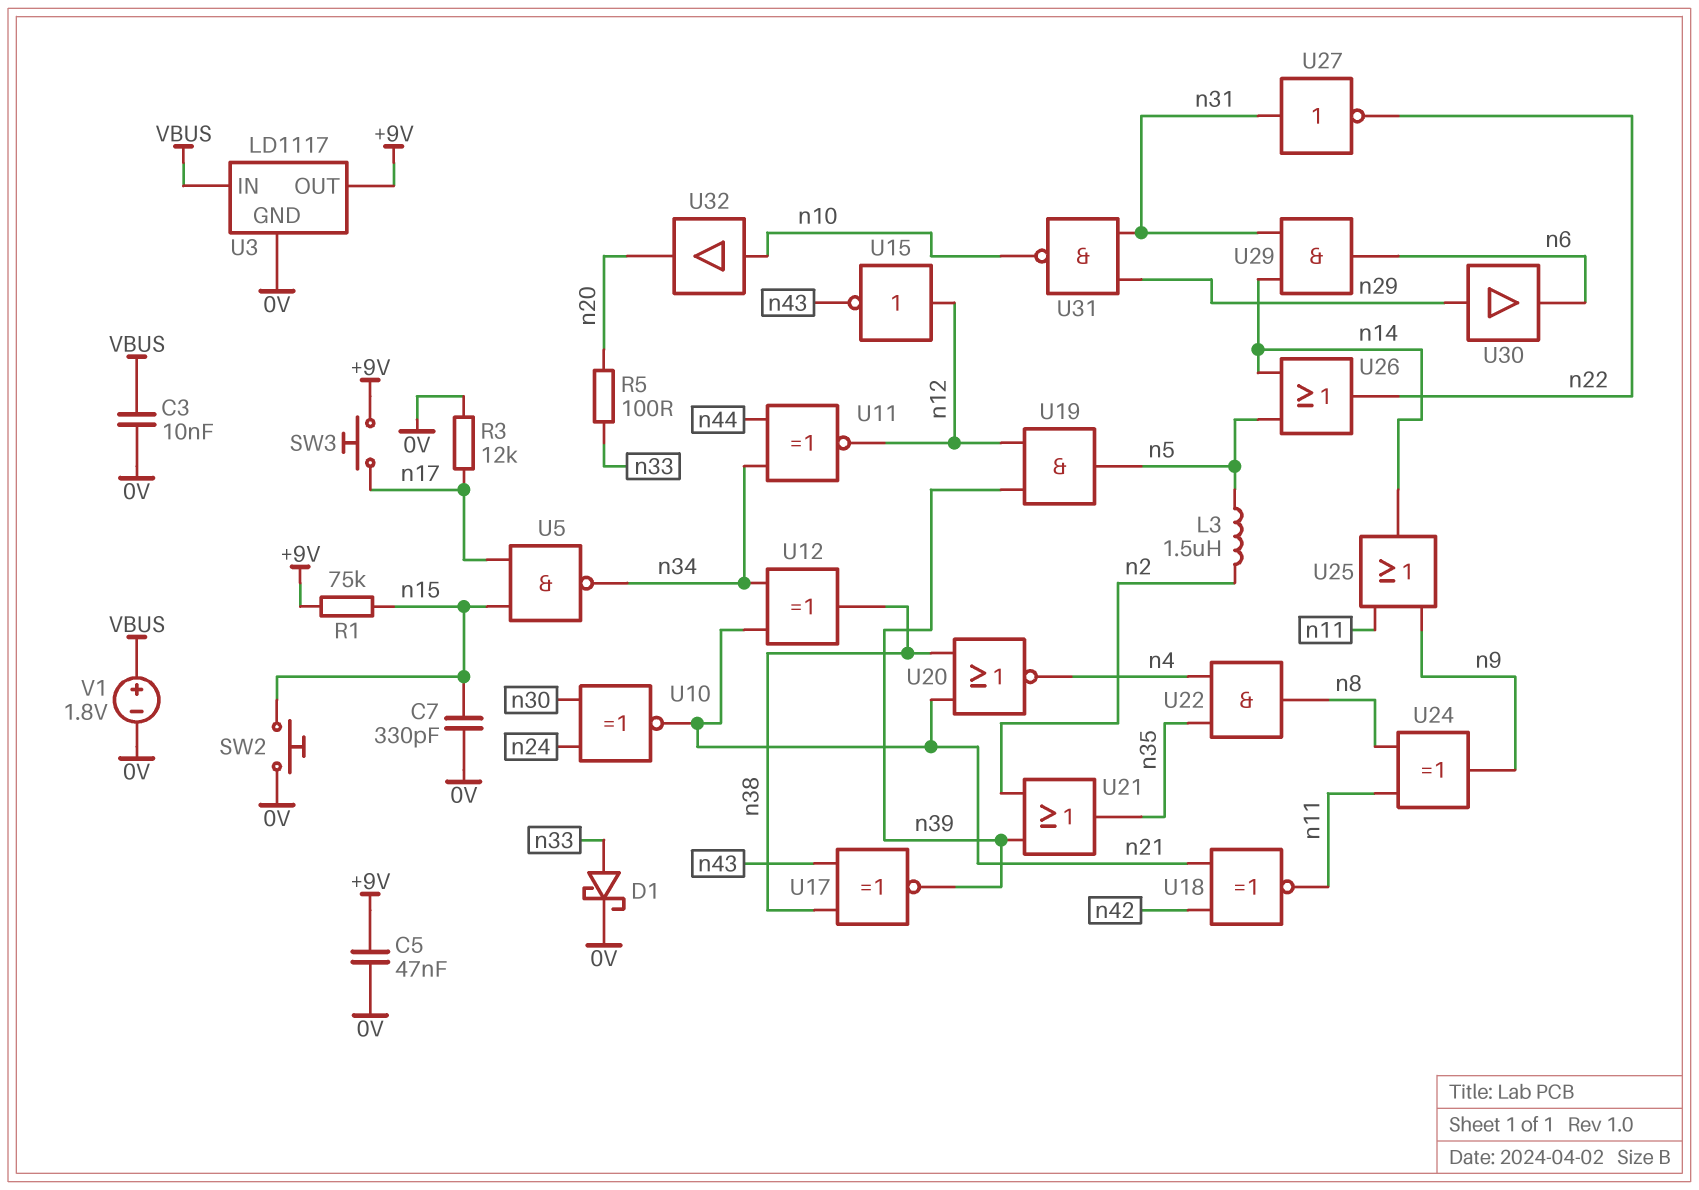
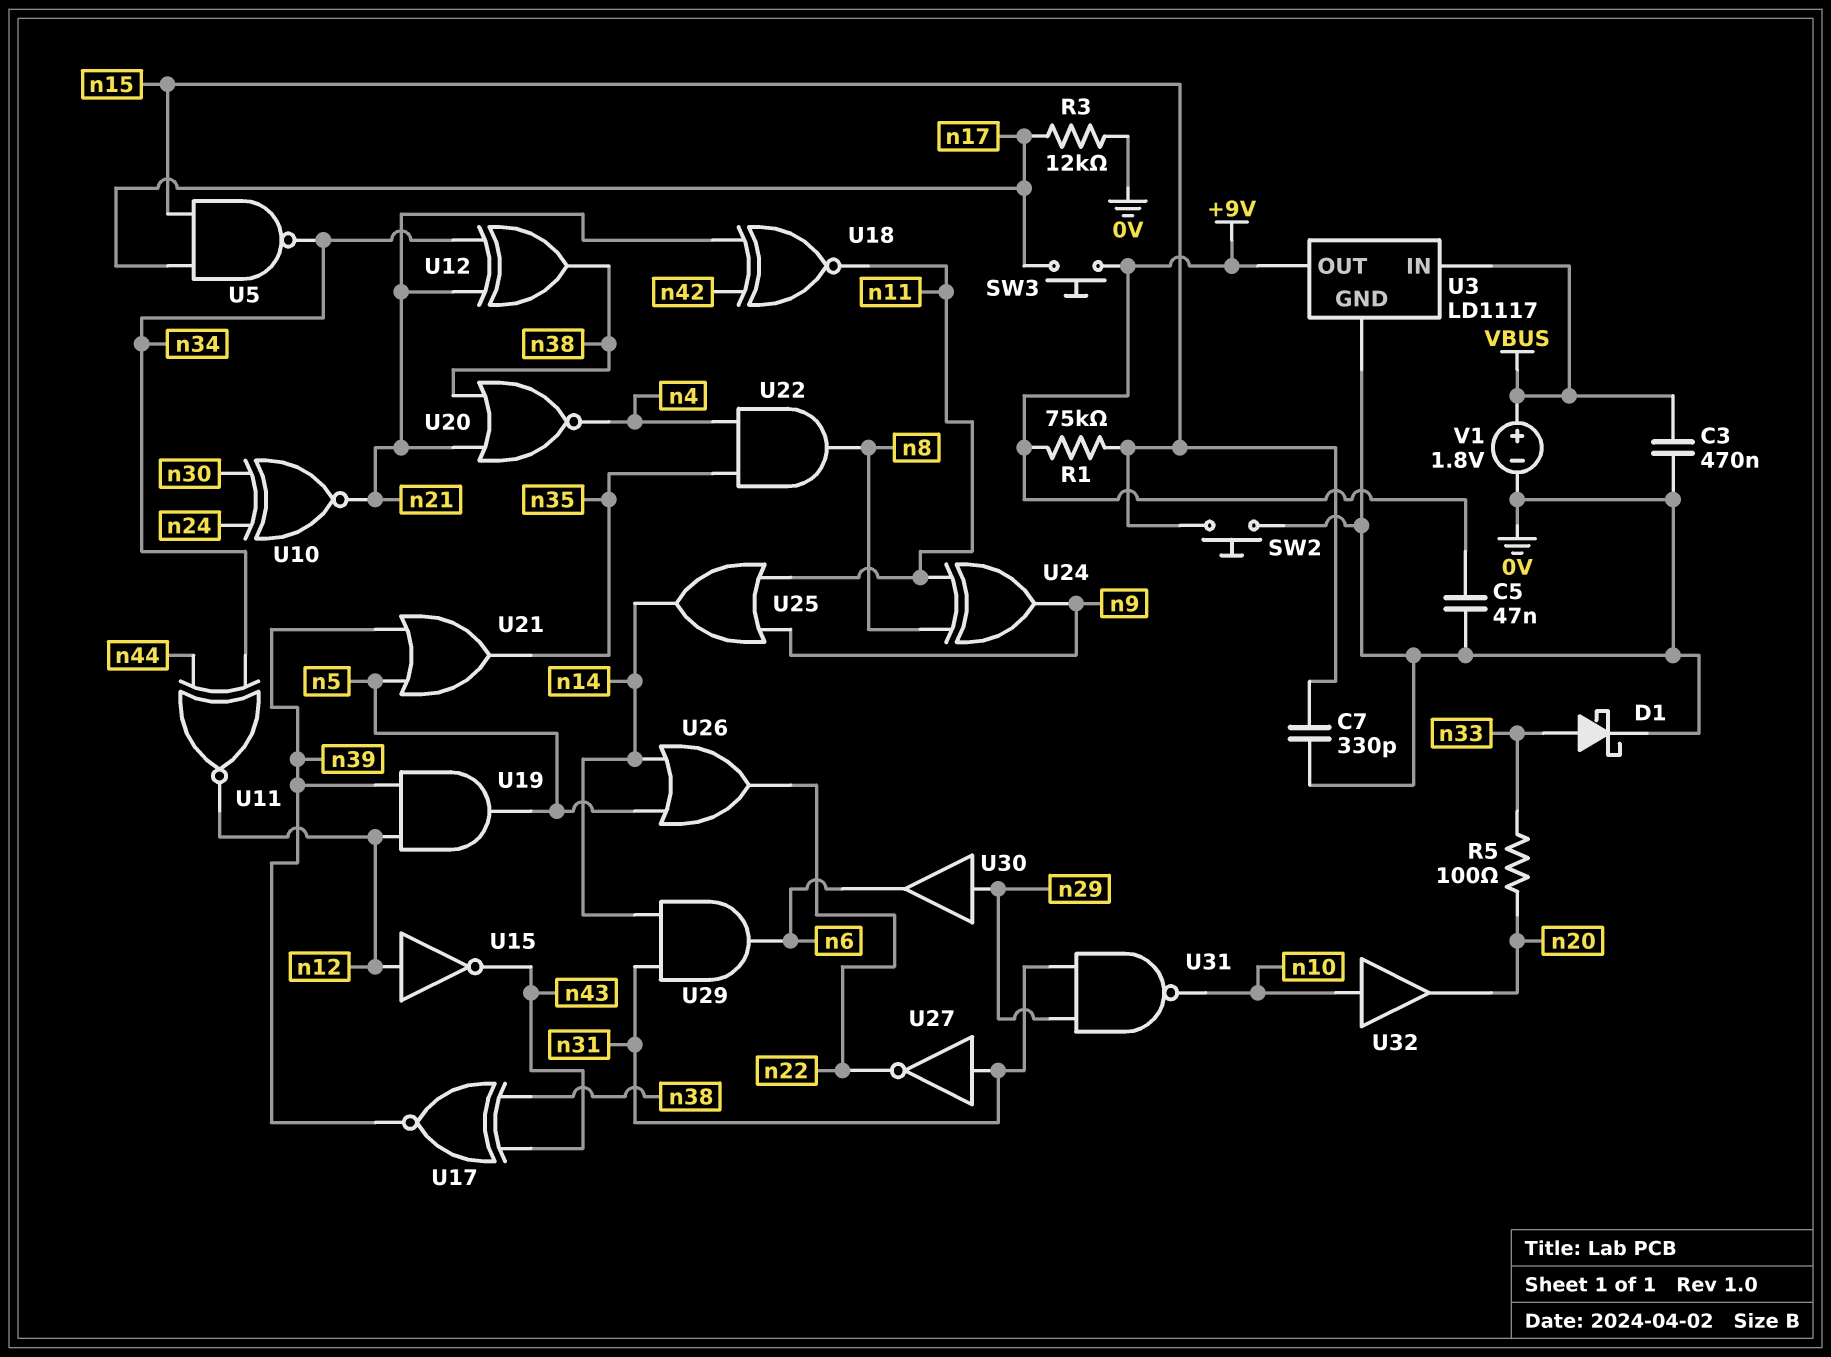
C3: 10nF (0V, VBUS) -> 470nF (0V, VBUS)
L3: 1.5uH (n2, n5) -> none
U21: OR (in n2, in n39, out n35) -> OR (in n5, in n39, out n35)

